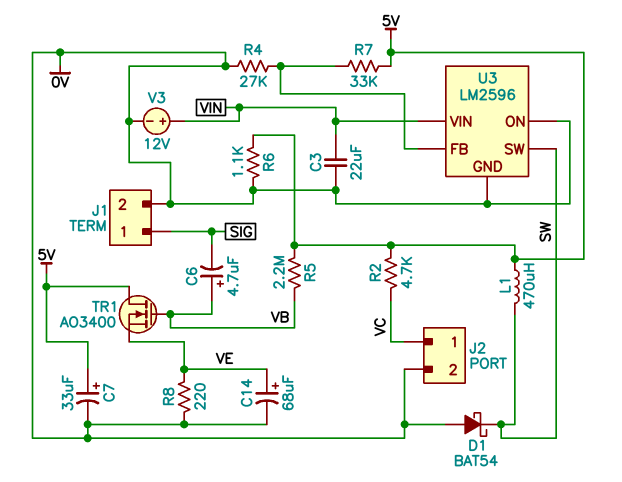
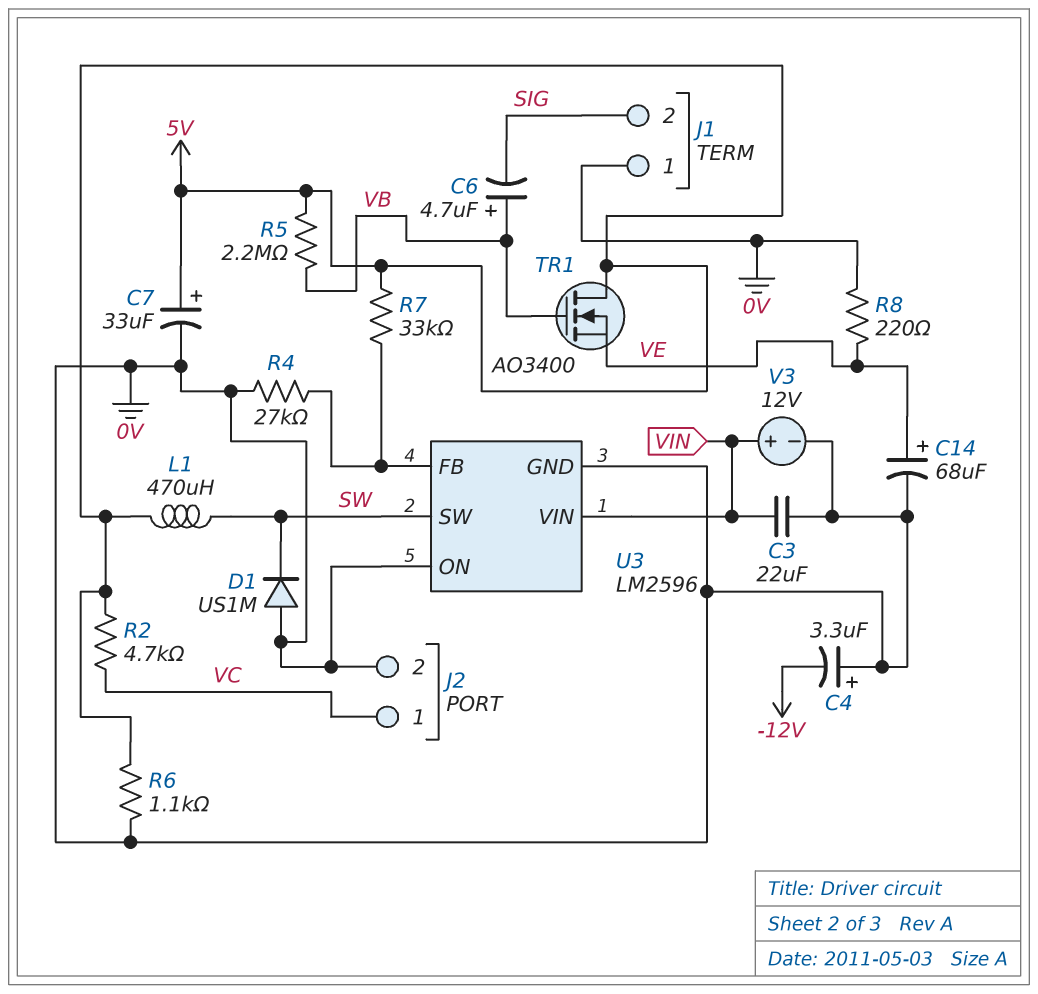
C4: none -> 3.3uF (plus 0V, minus -12V)
D1: schottky BAT54 (A 0V, K SW) -> diode US1M (A 0V, K SW)
J1 pin 1: SIG -> 0V
J1 pin 2: 0V -> SIG

